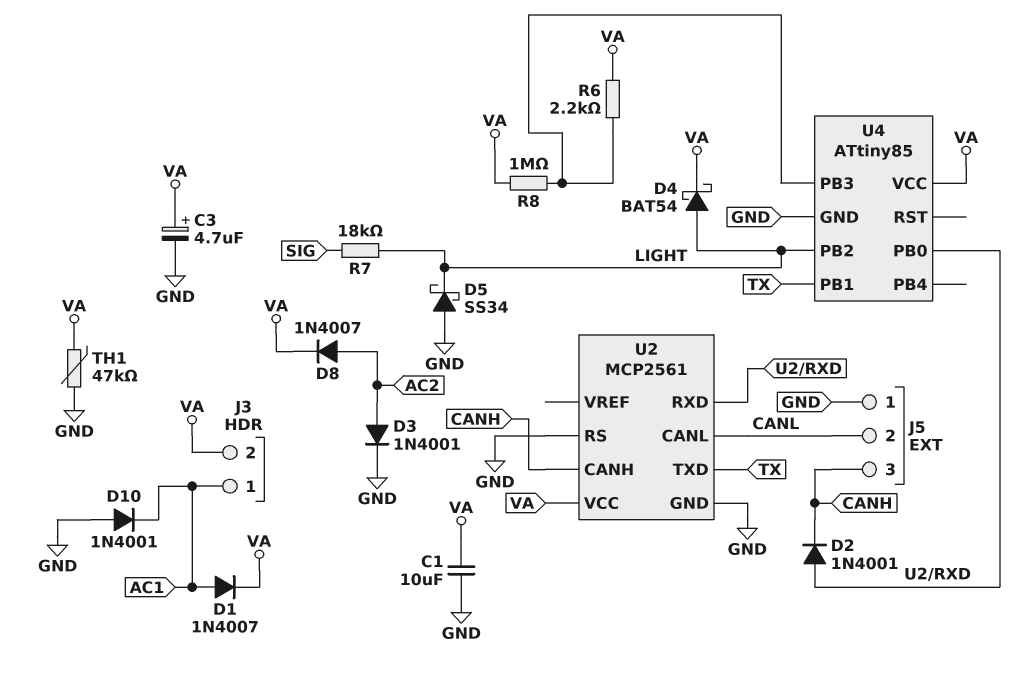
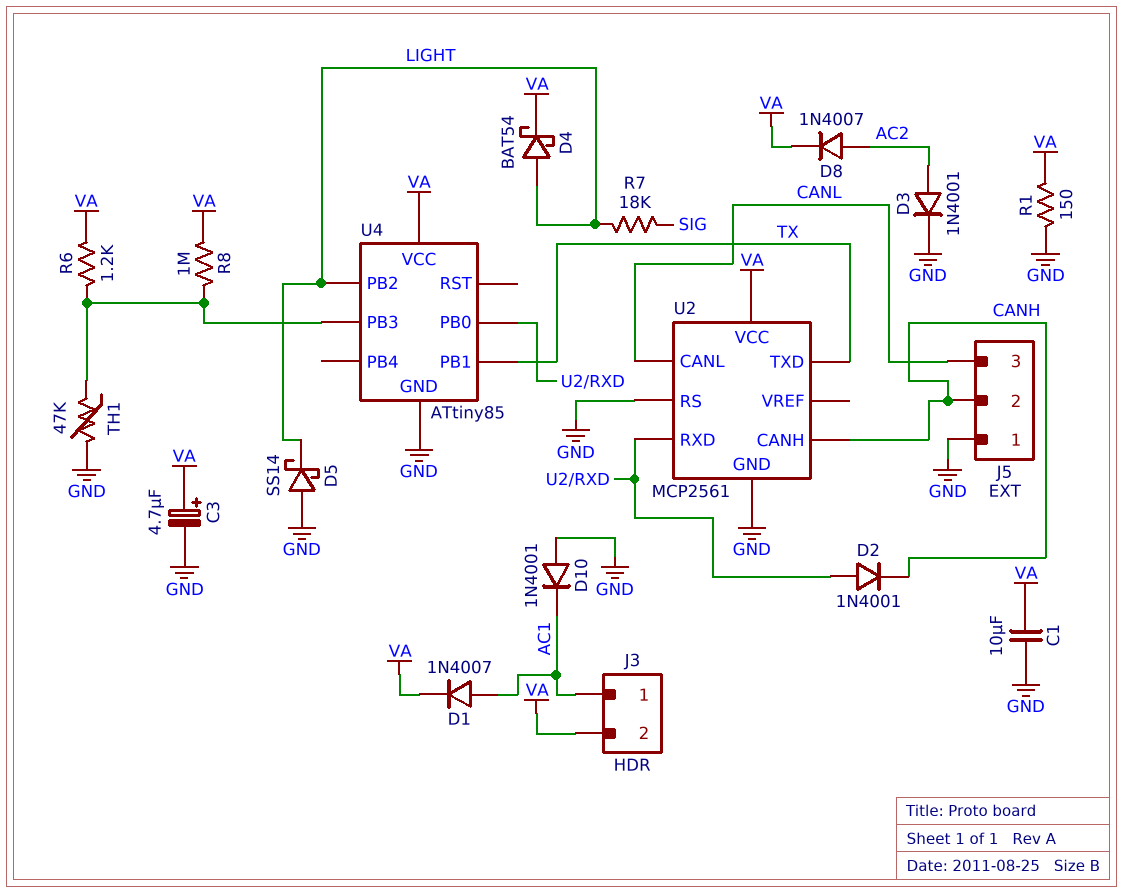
D5: schottky SS34 (A GND, K LIGHT) -> schottky SS14 (A GND, K LIGHT)
J5 pin 2: CANL -> CANH
J5 pin 3: CANH -> CANL
R1: none -> 150 (GND, VA)
R6: 2.2k (U4/PB3, VA) -> 1.2k (U4/PB3, VA)
TH1: 47k (GND, VA) -> 47k (GND, U4/PB3)

